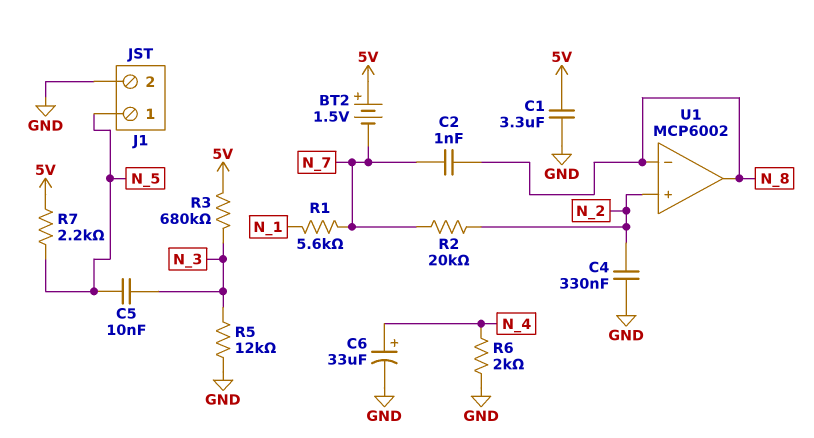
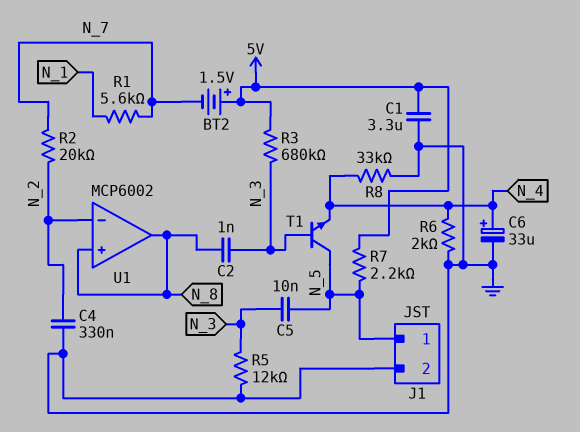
C2: 1nF (N_7, N_8) -> 1nF (N_3, N_8)
R8: none -> 33k (GND, N_4)
T1: none -> NPN (B N_3, C N_5, E N_4)
U1 pin in+: N_2 -> N_8
U1 pin in-: N_8 -> N_2

